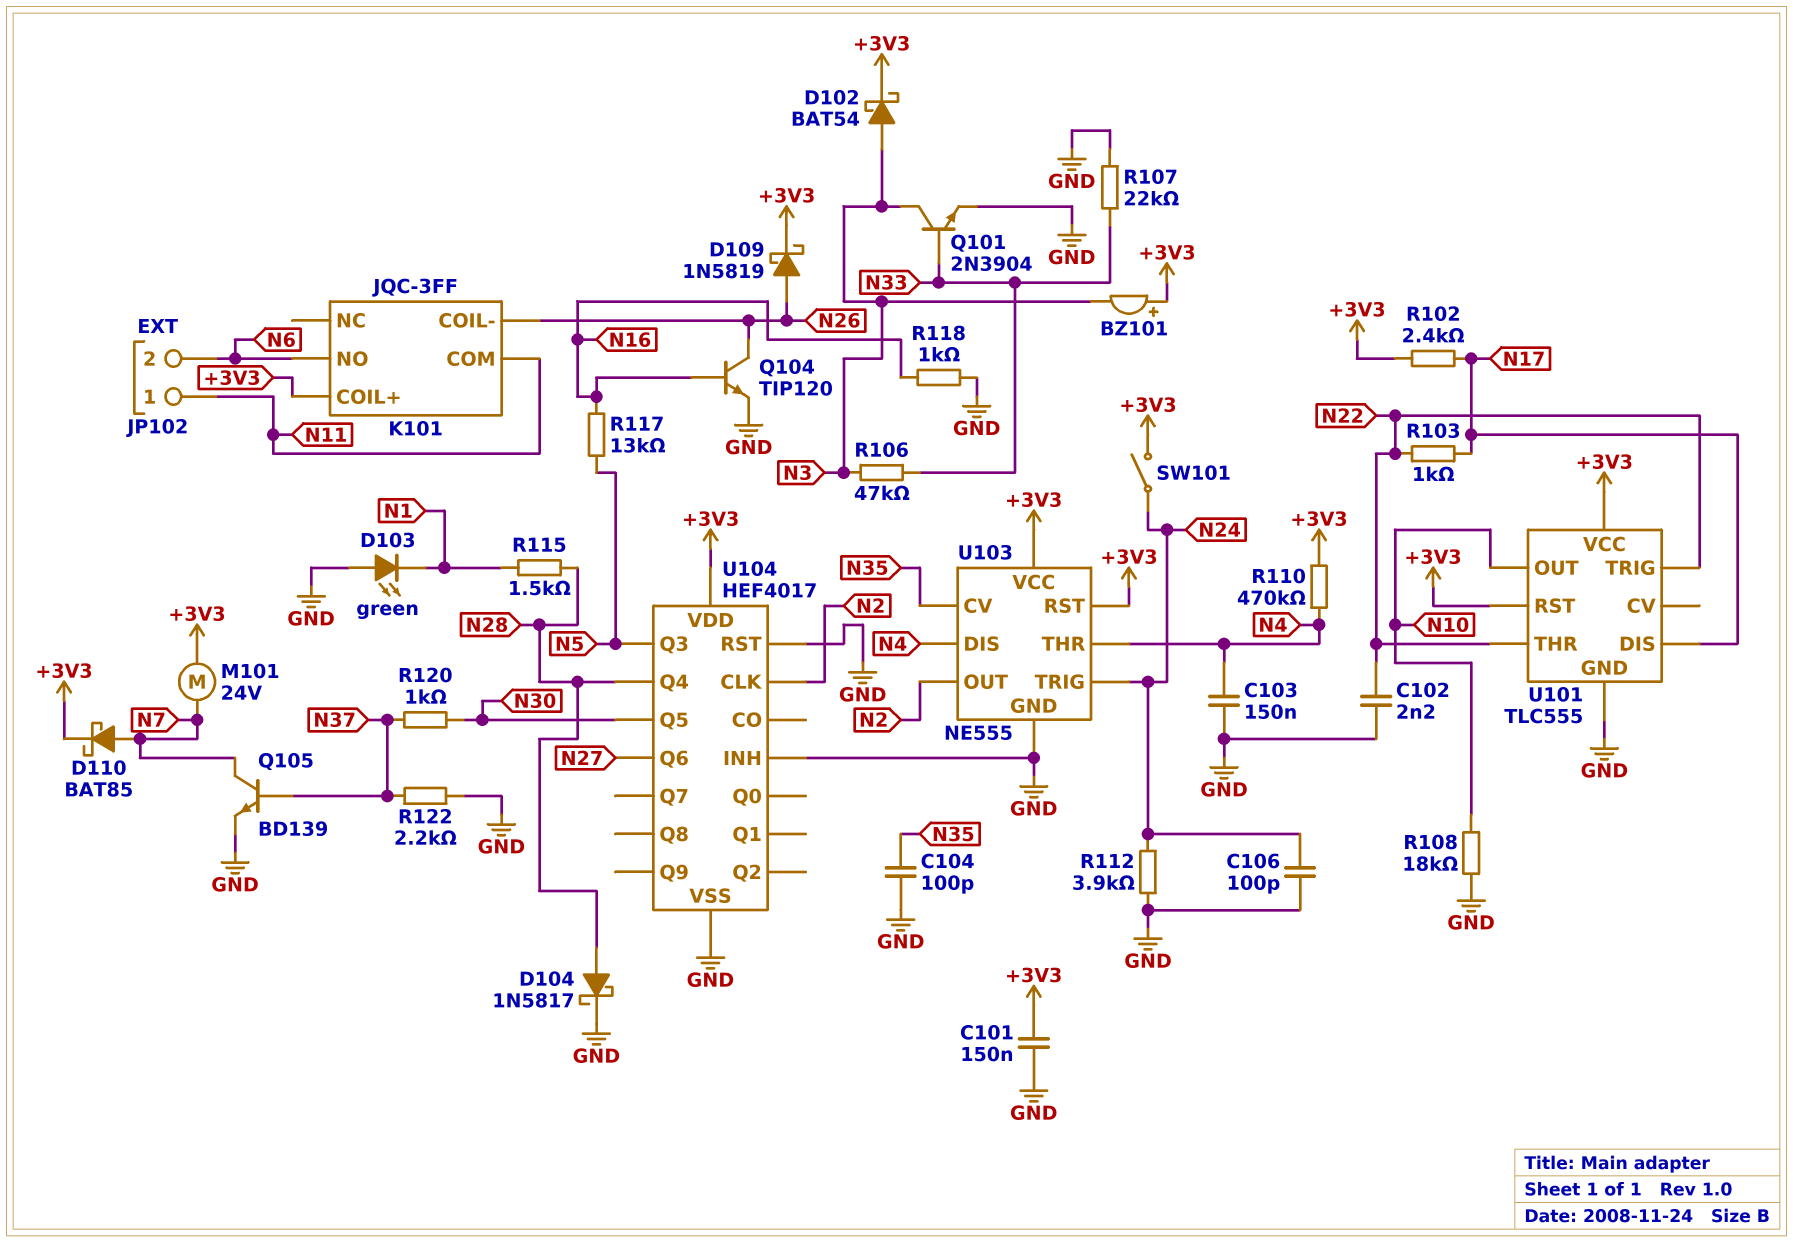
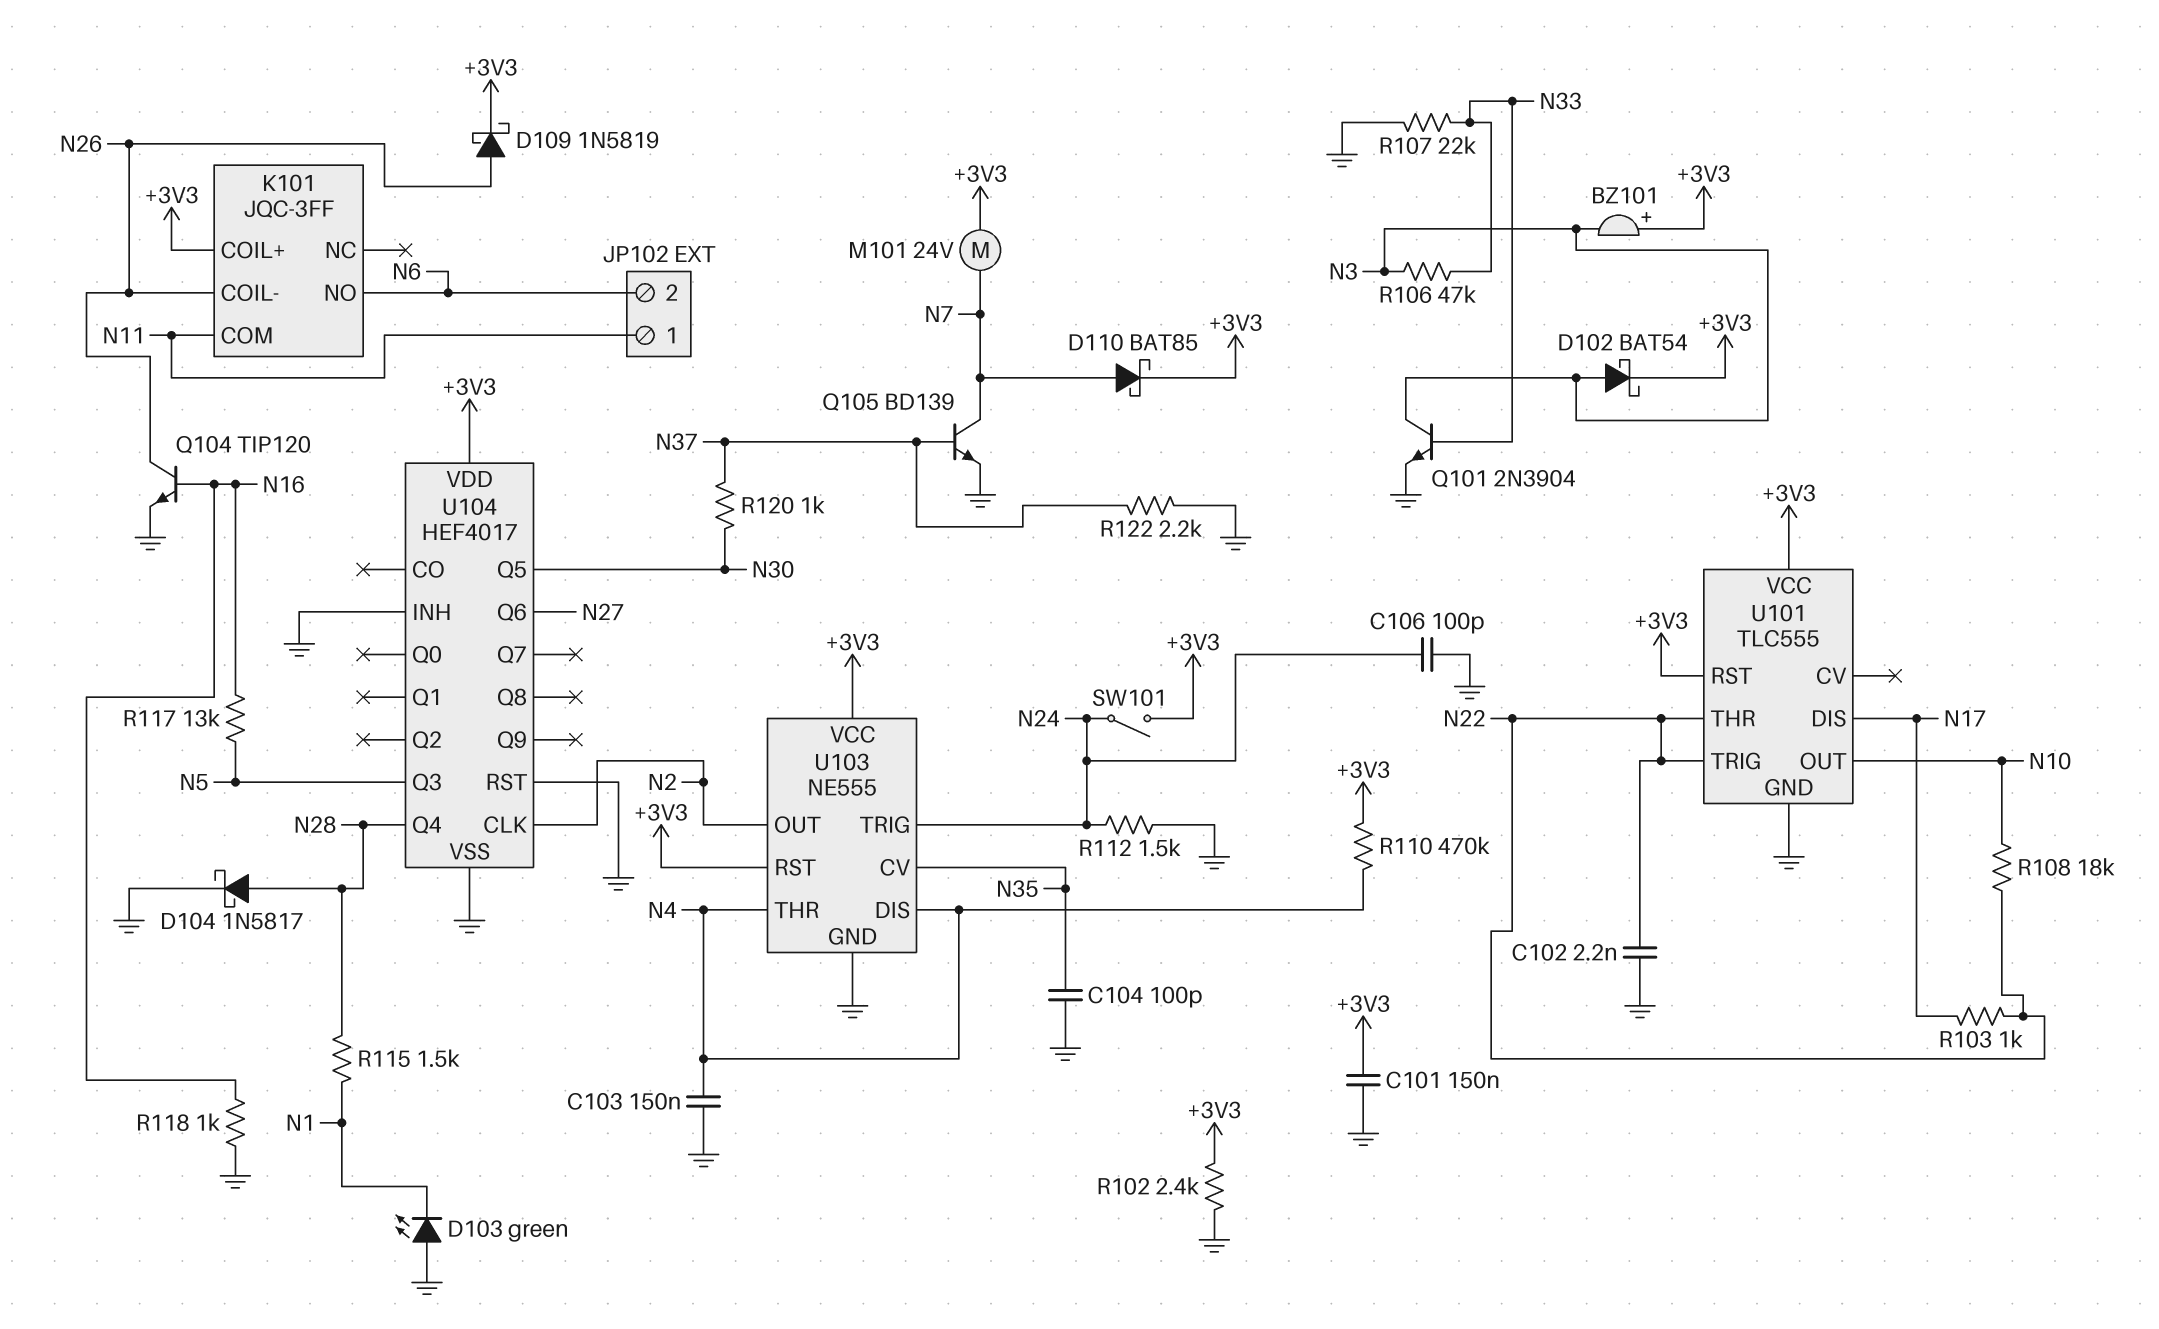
R102: 2.4k (+3V3, N17) -> 2.4k (+3V3, GND)
R108: 18k (GND, N10) -> 18k (N10, N22)
R112: 3.9k (GND, N24) -> 1.5k (GND, N24)

